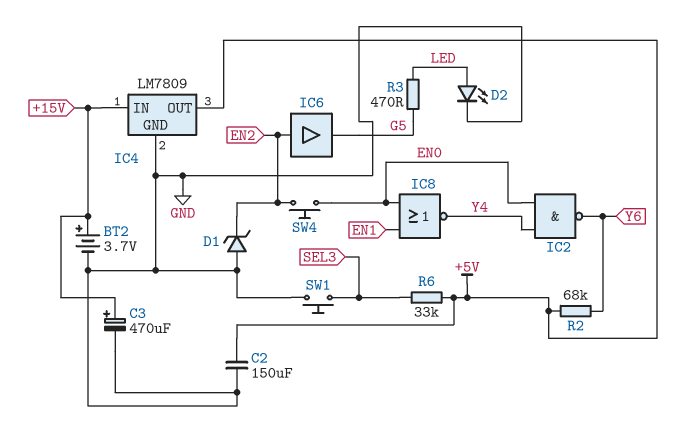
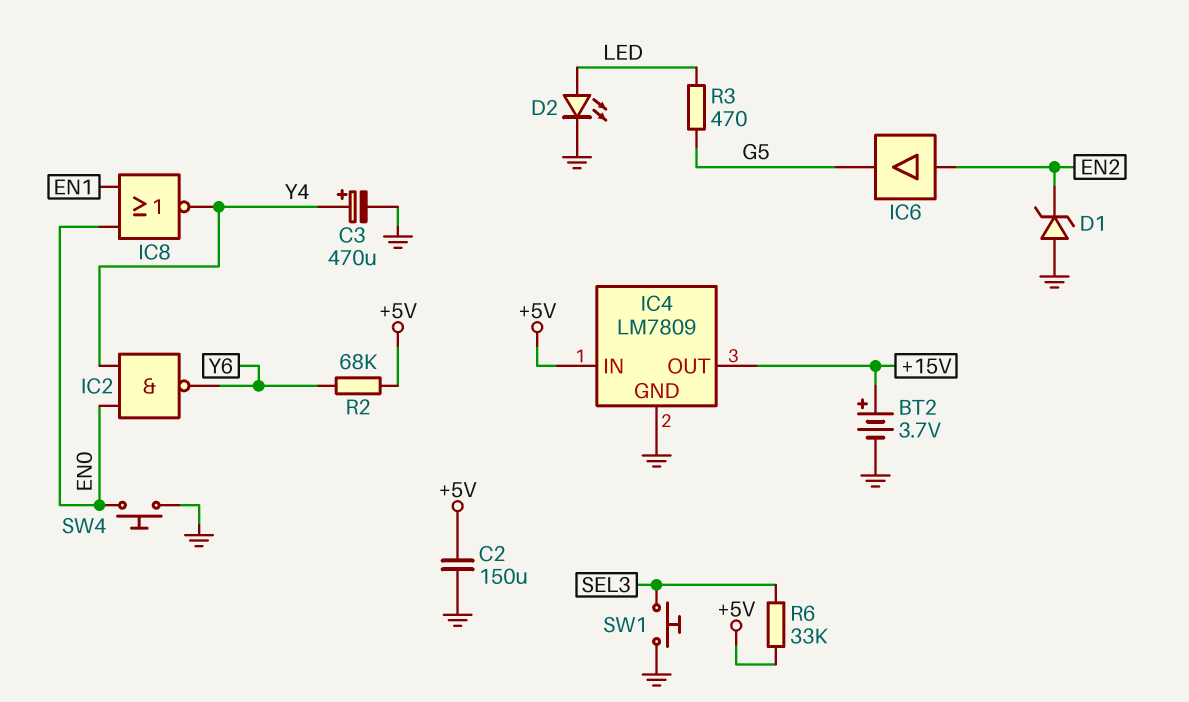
C3: 470uF (plus +15V, minus GND) -> 470uF (plus Y4, minus GND)
IC4 pin IN: +15V -> +5V
IC4 pin OUT: +5V -> +15V
SW4: button (EN0, EN2) -> button (EN0, GND)

